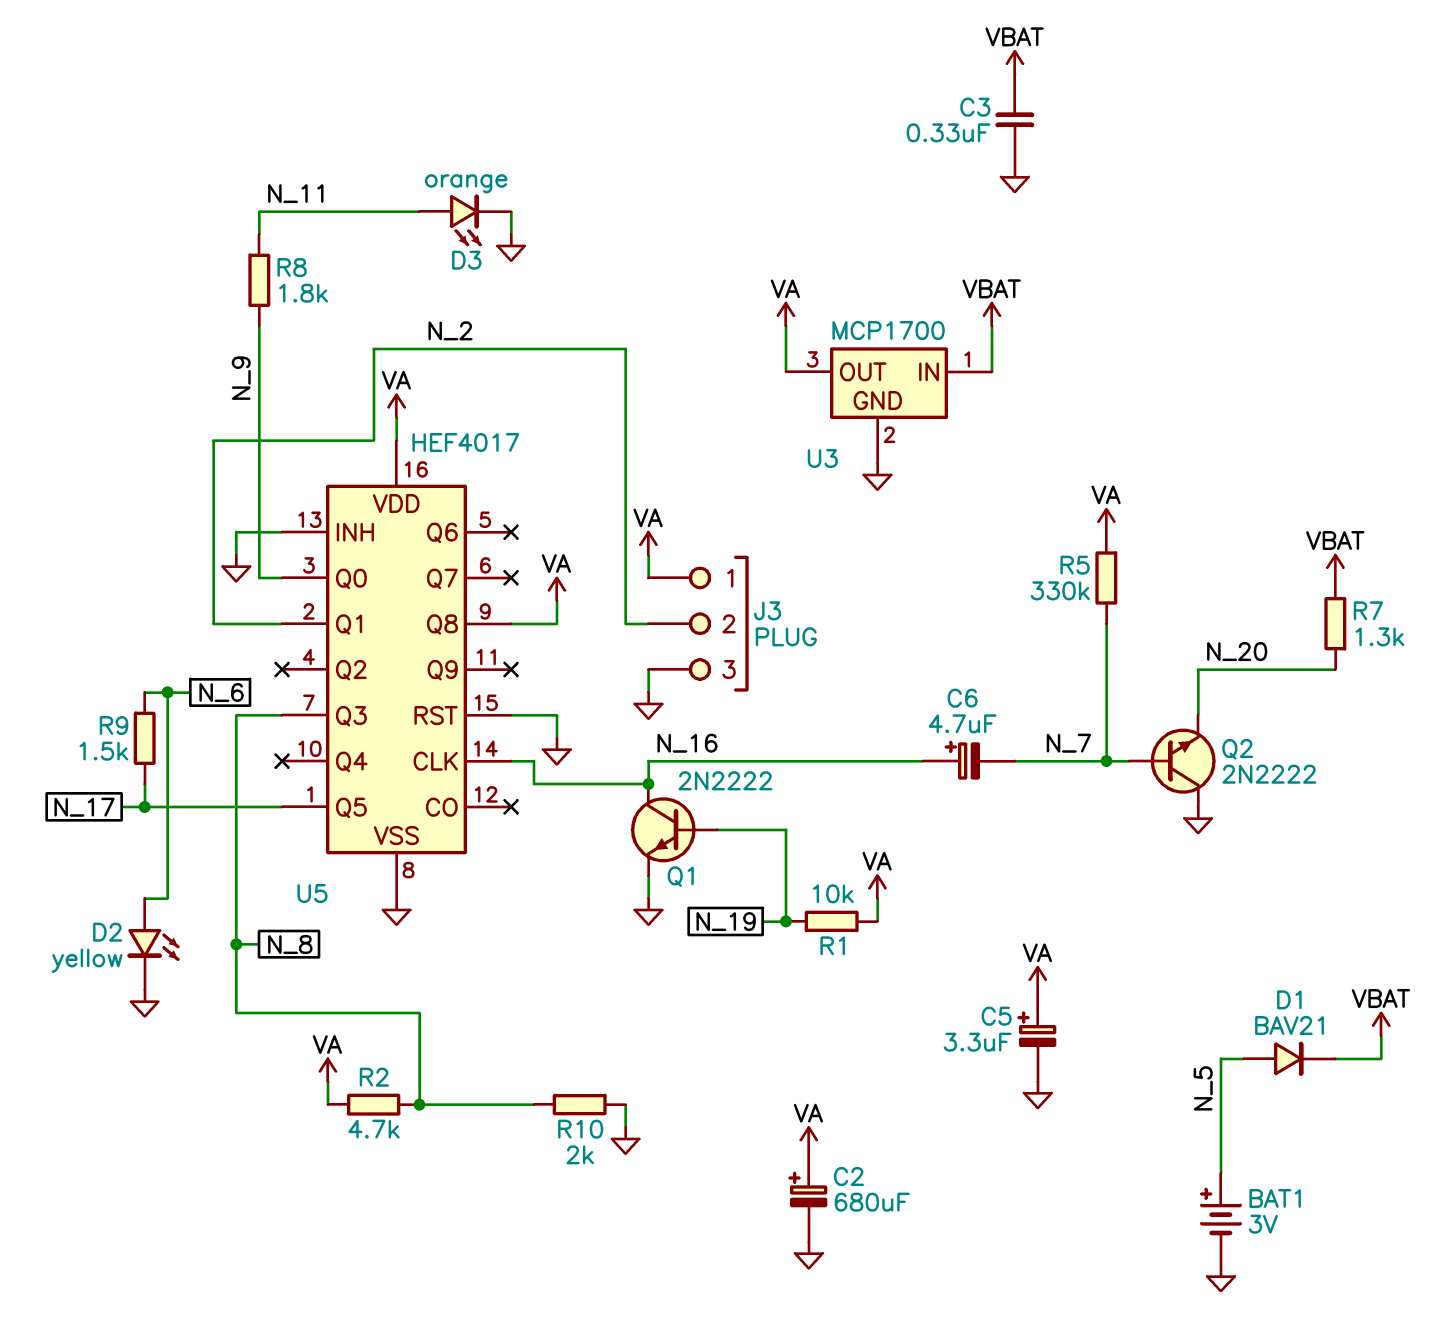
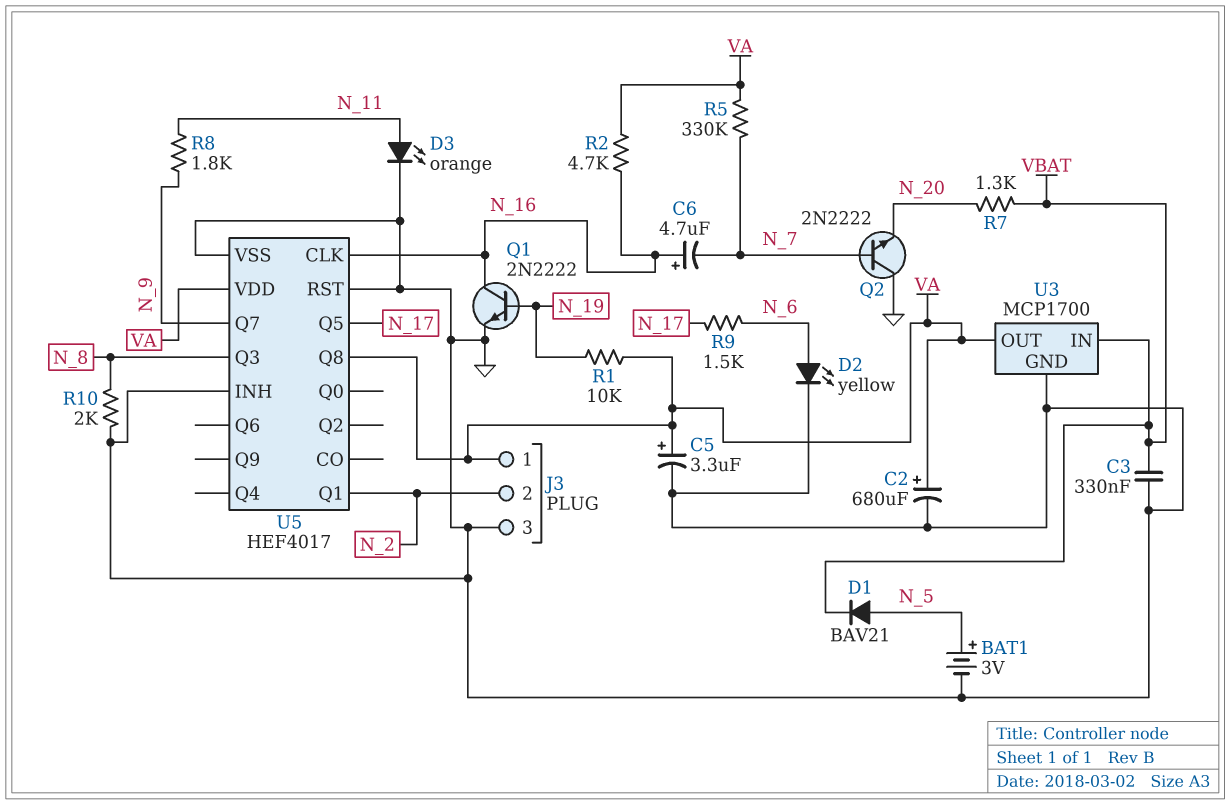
R2: 4.7k (N_8, VA) -> 4.7k (N_16, VA)
U5 pin Q0: N_9 -> none
U5 pin Q7: none -> N_9

